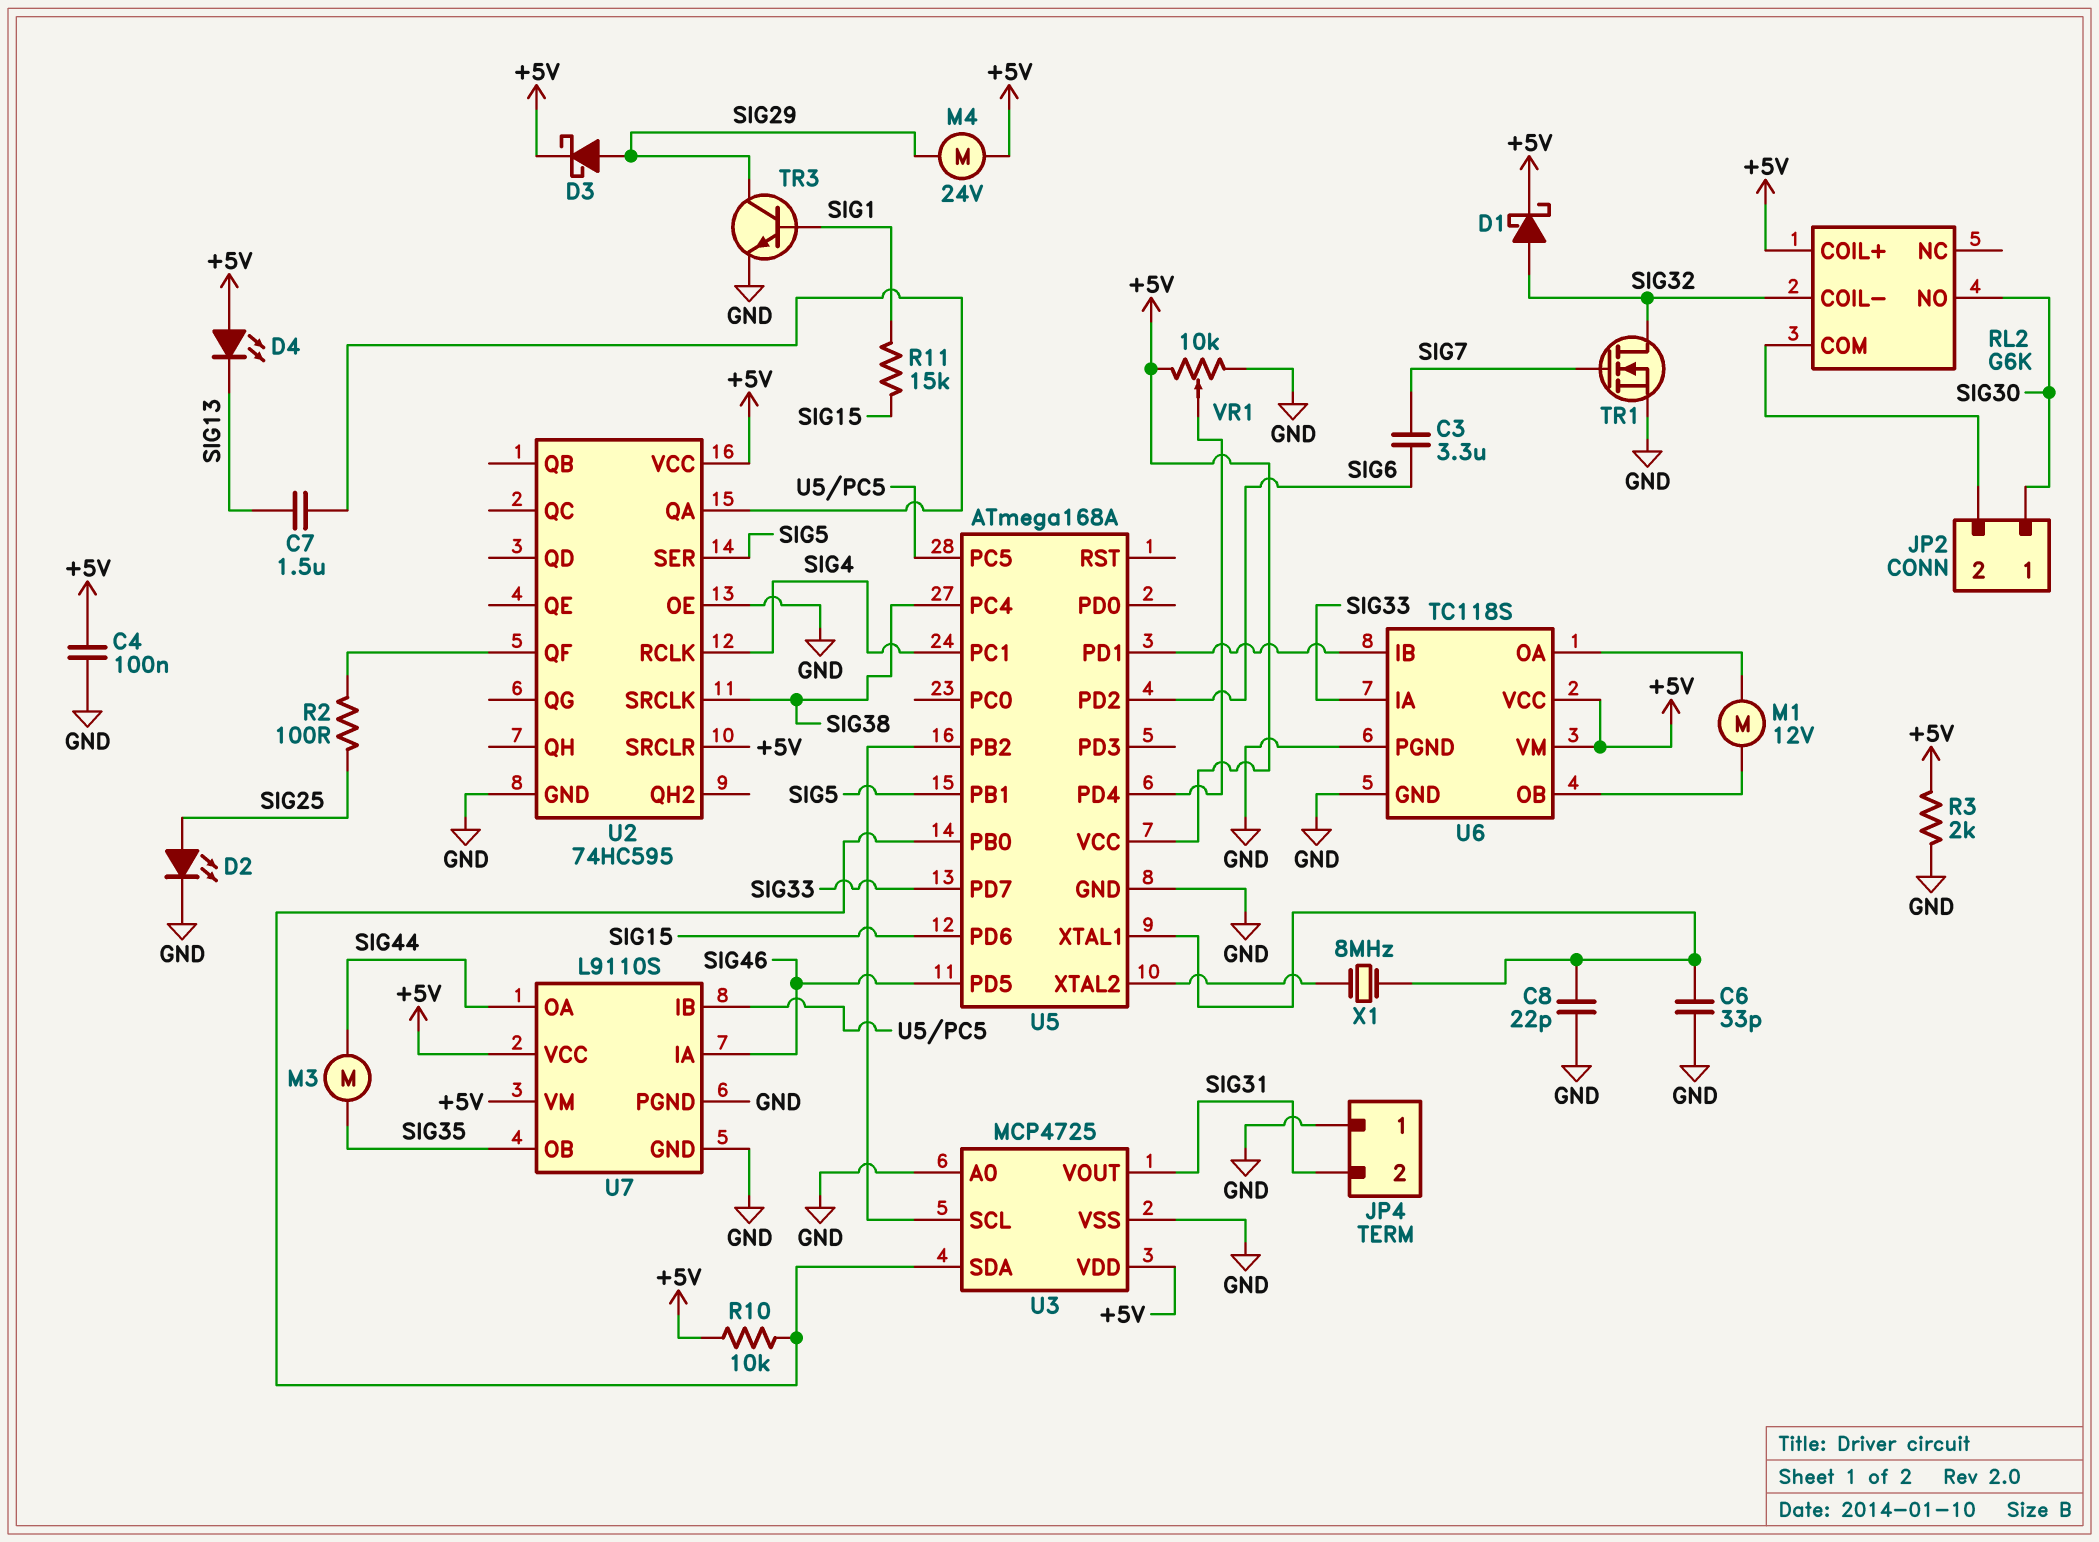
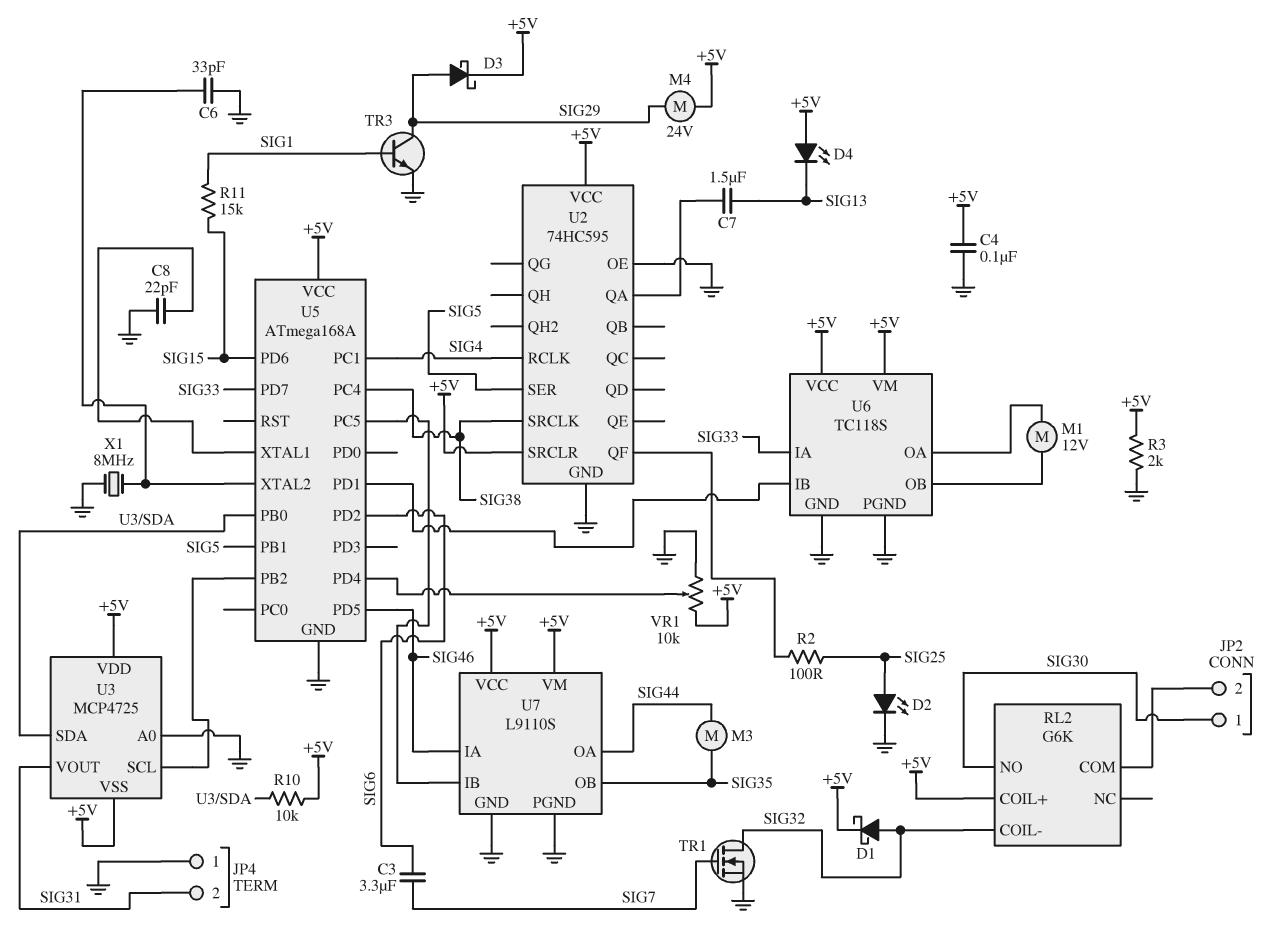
C6: 33pF (GND, U5/XTAL1) -> 33pF (GND, U5/XTAL2)
U3 pin VSS: GND -> +5V
X1: 8MHz (U5/XTAL1, U5/XTAL2) -> 8MHz (GND, U5/XTAL2)

